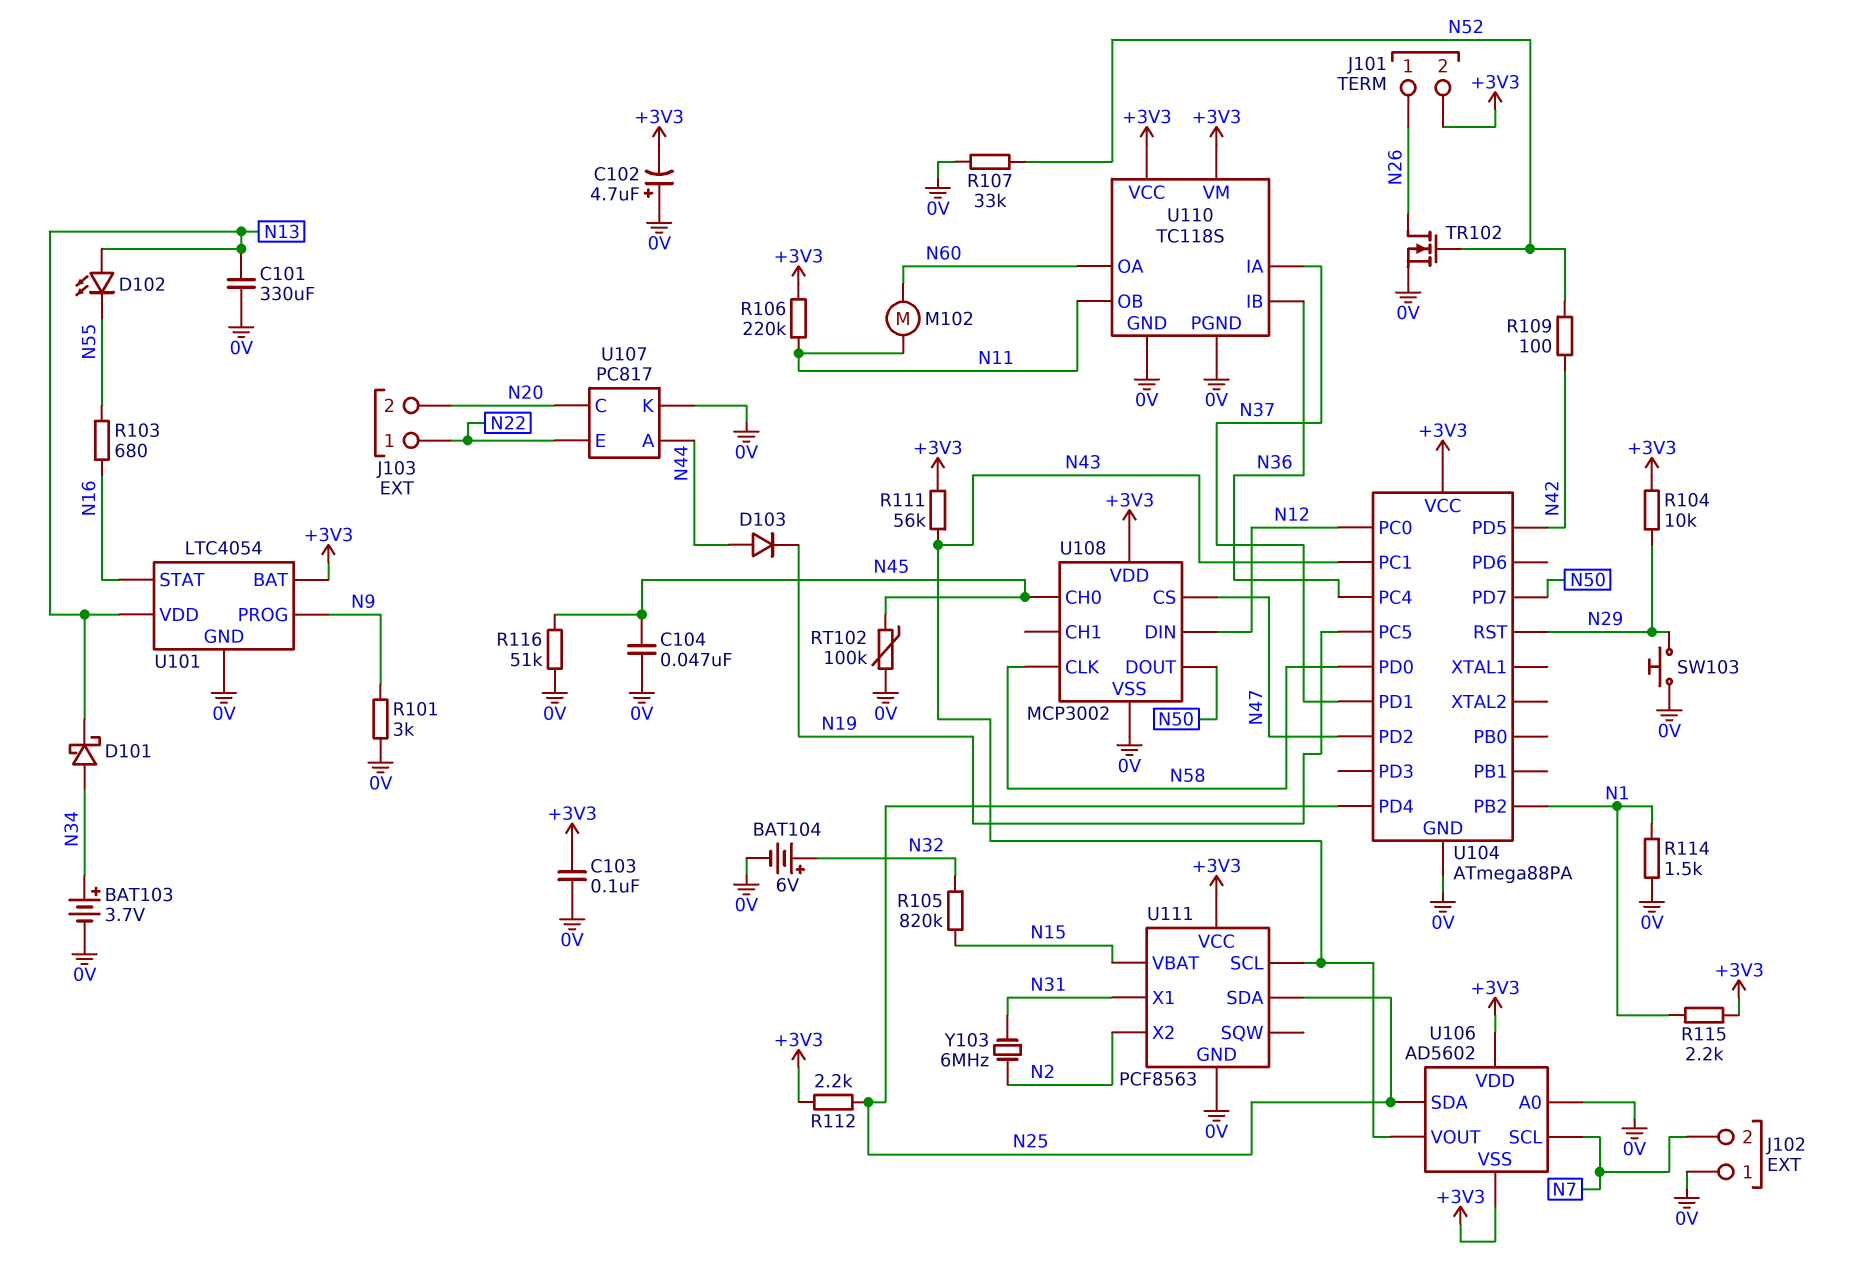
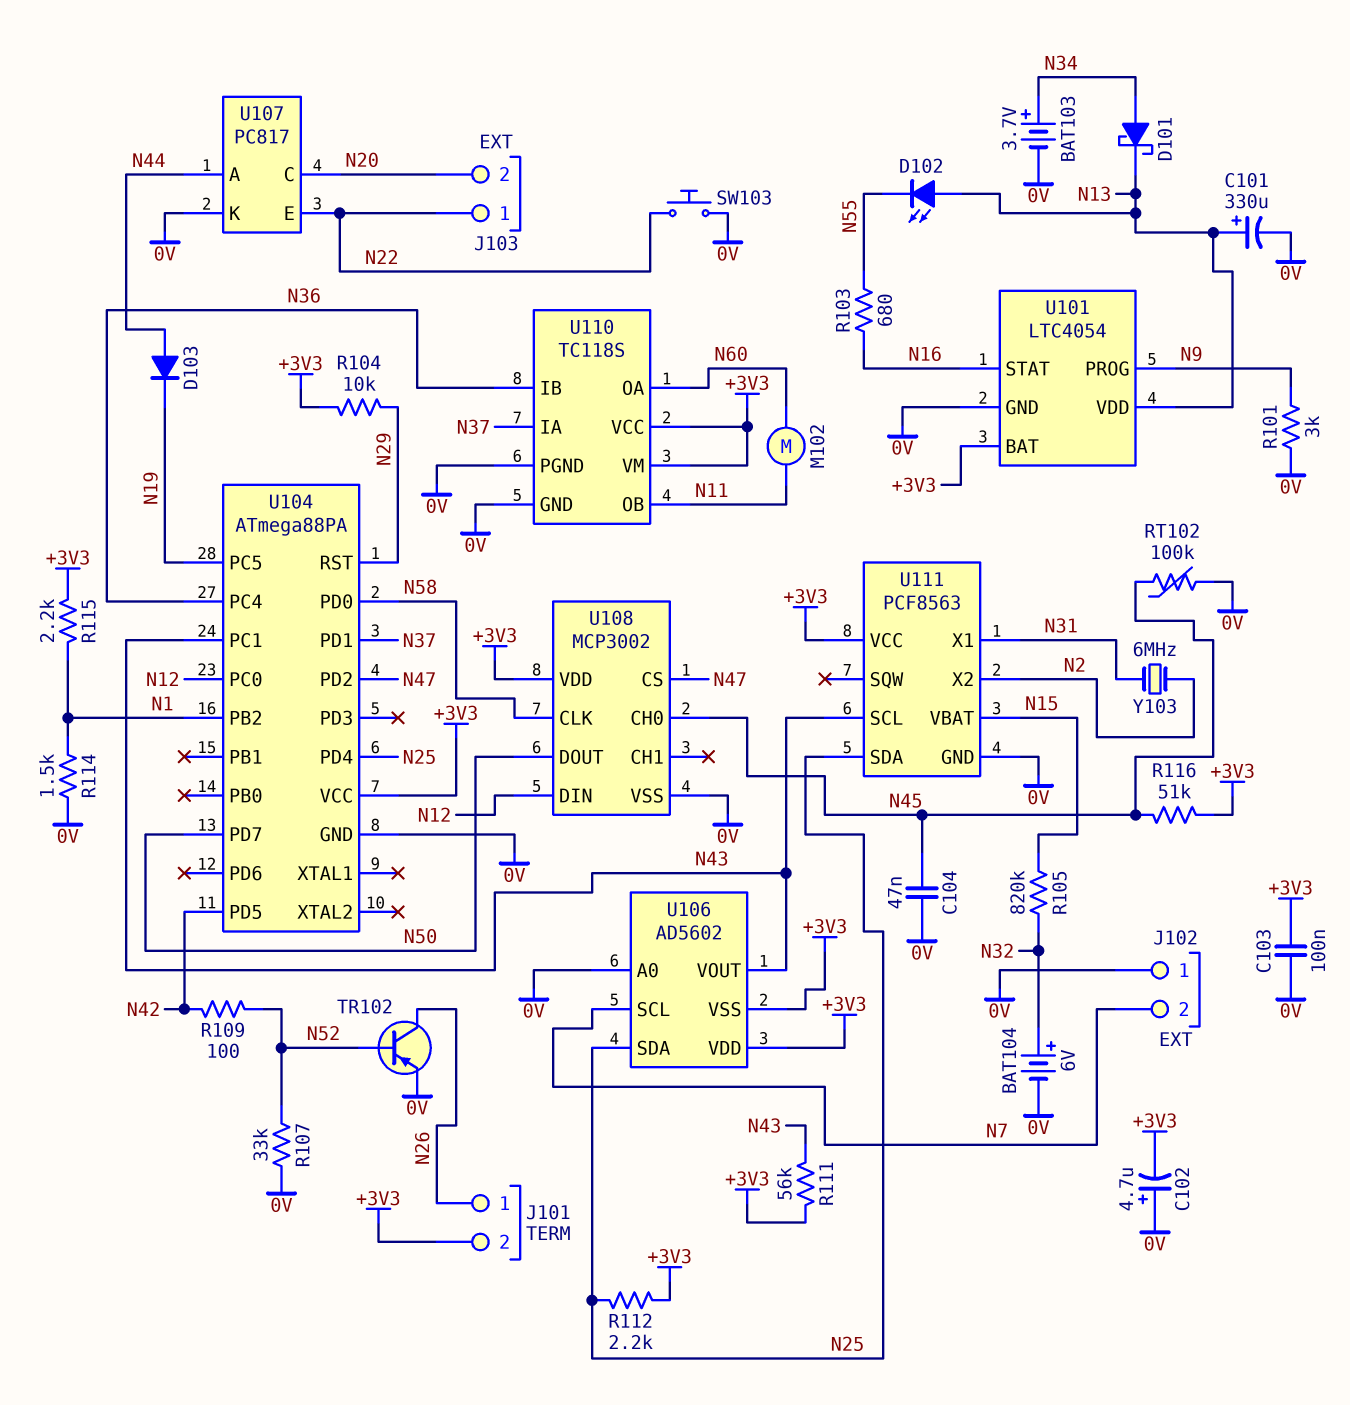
C101: 330uF (0V, N13) -> 330uF (plus N13, minus 0V)
R106: 220k (+3V3, N11) -> none
R116: 51k (0V, N45) -> 51k (+3V3, N45)
SW103: button (0V, N29) -> button (0V, N22)
TR102: NMOS (G N52, D N26, S 0V) -> PNP (B N52, C N26, E 0V)

